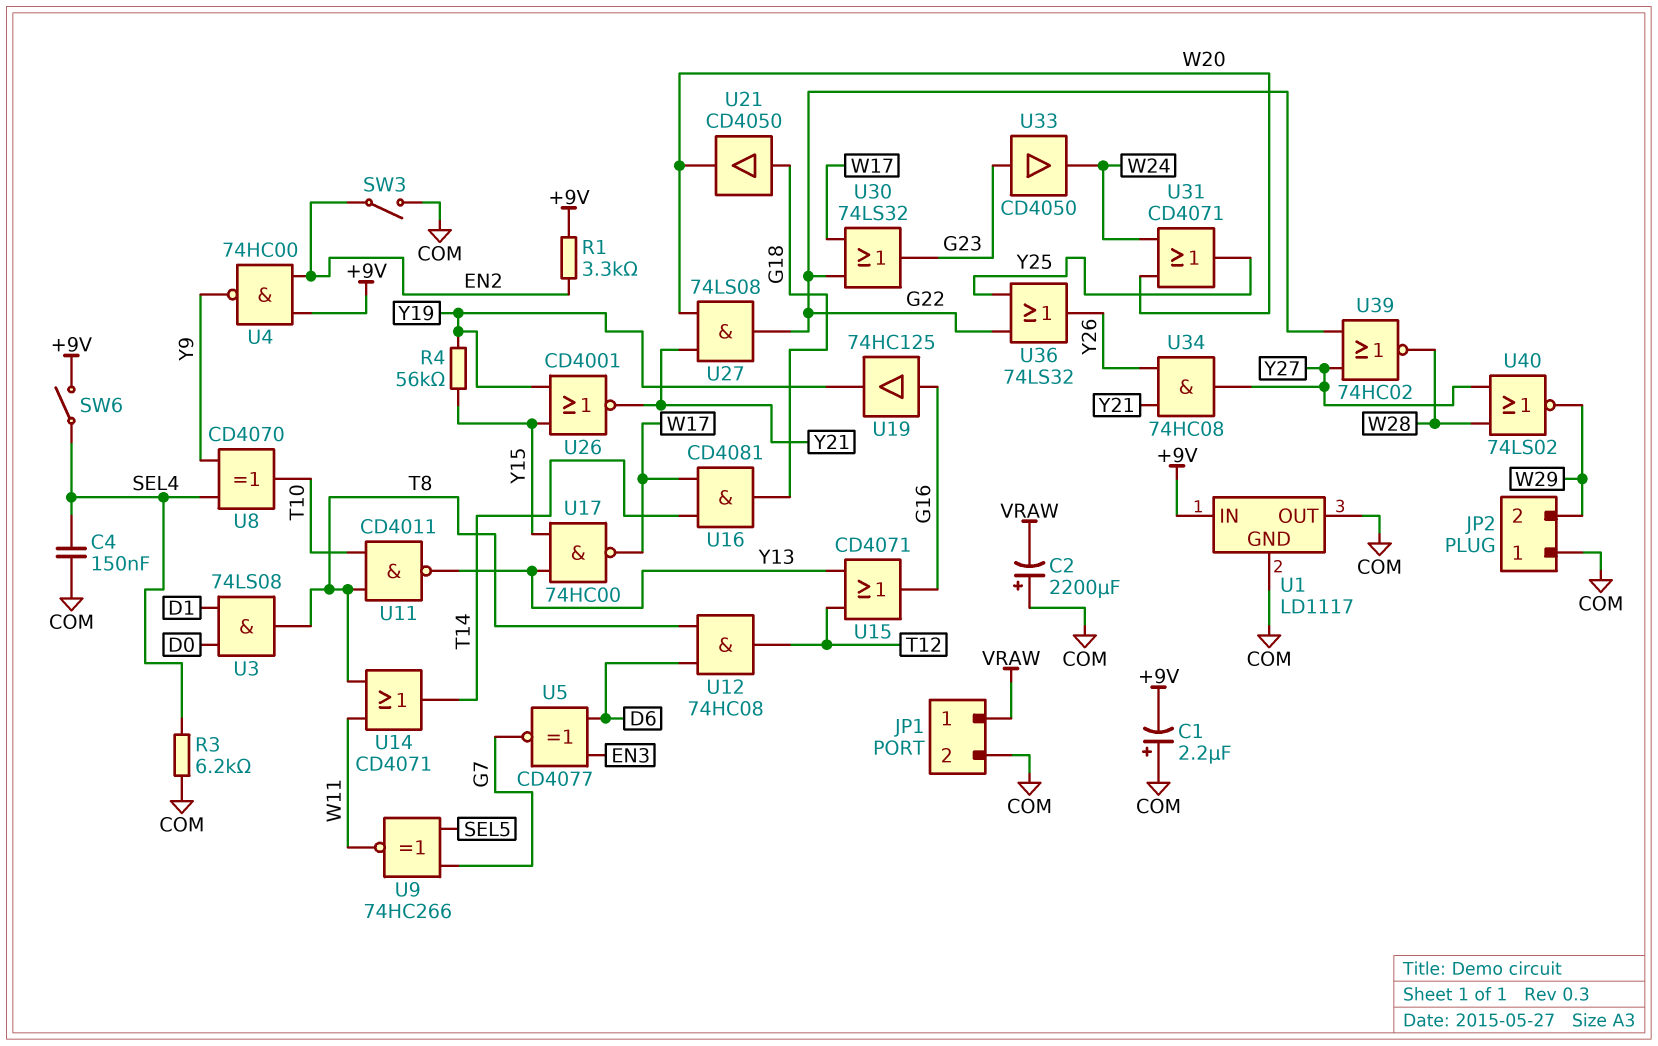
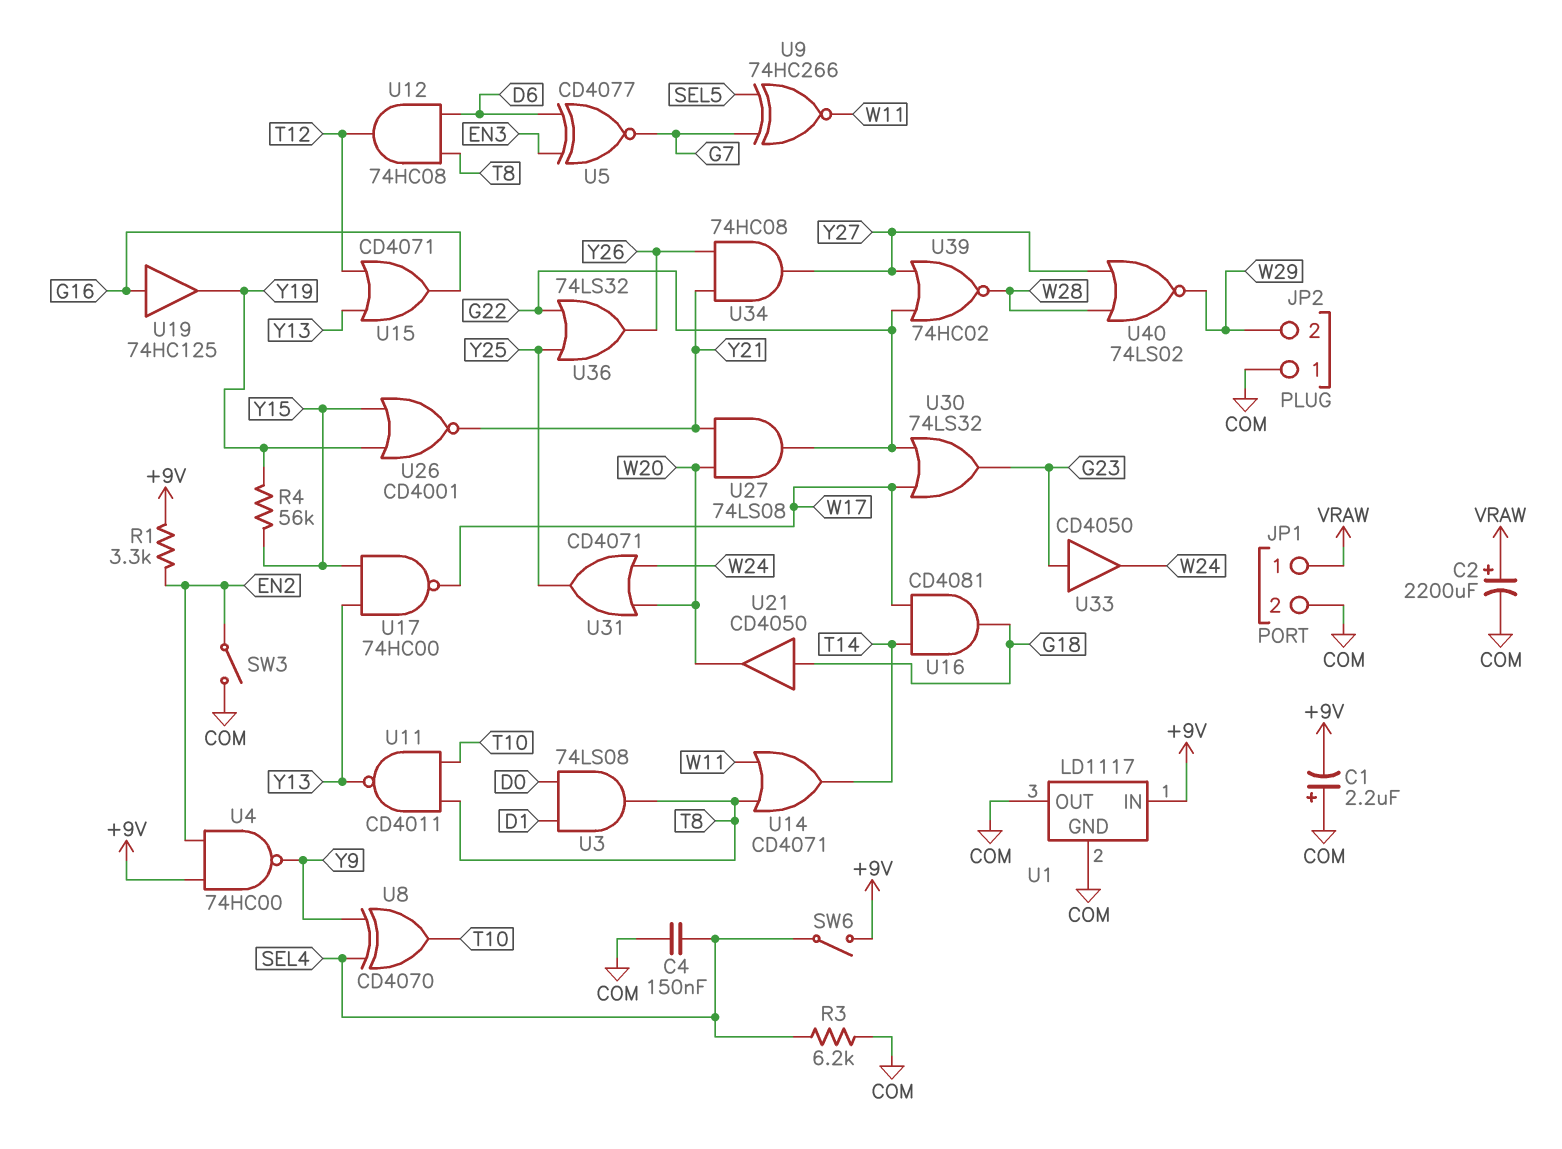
C2: 2200uF (plus COM, minus VRAW) -> 2200uF (plus VRAW, minus COM)

